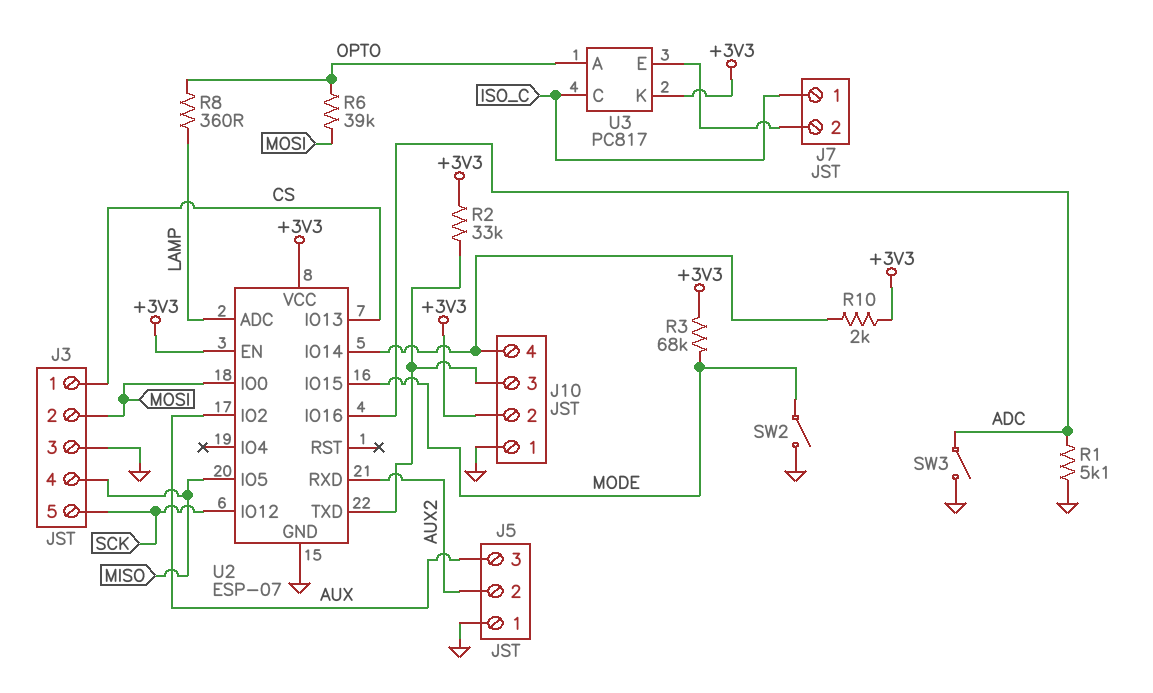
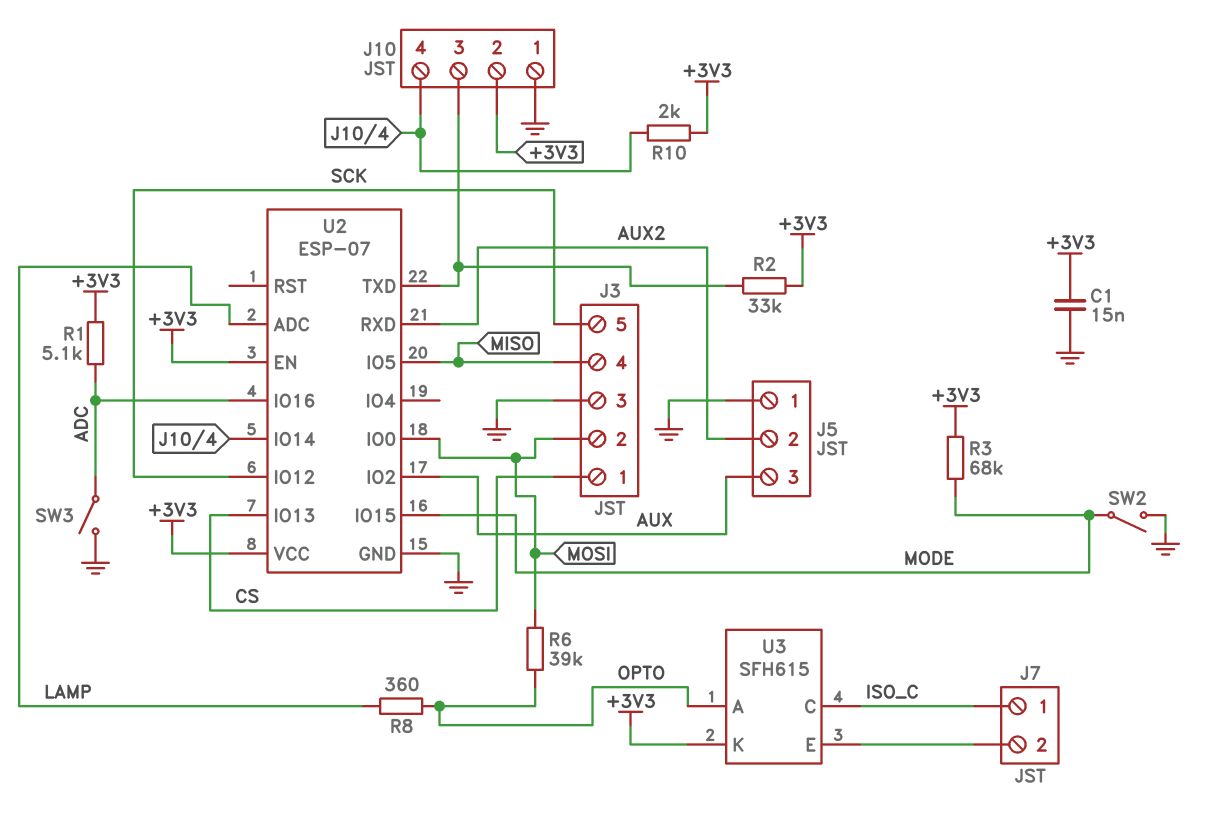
C1: none -> 15nF (+3V3, GND)
R1: 5.1k (ADC, GND) -> 5.1k (+3V3, ADC)
U3: PC817 -> SFH615

